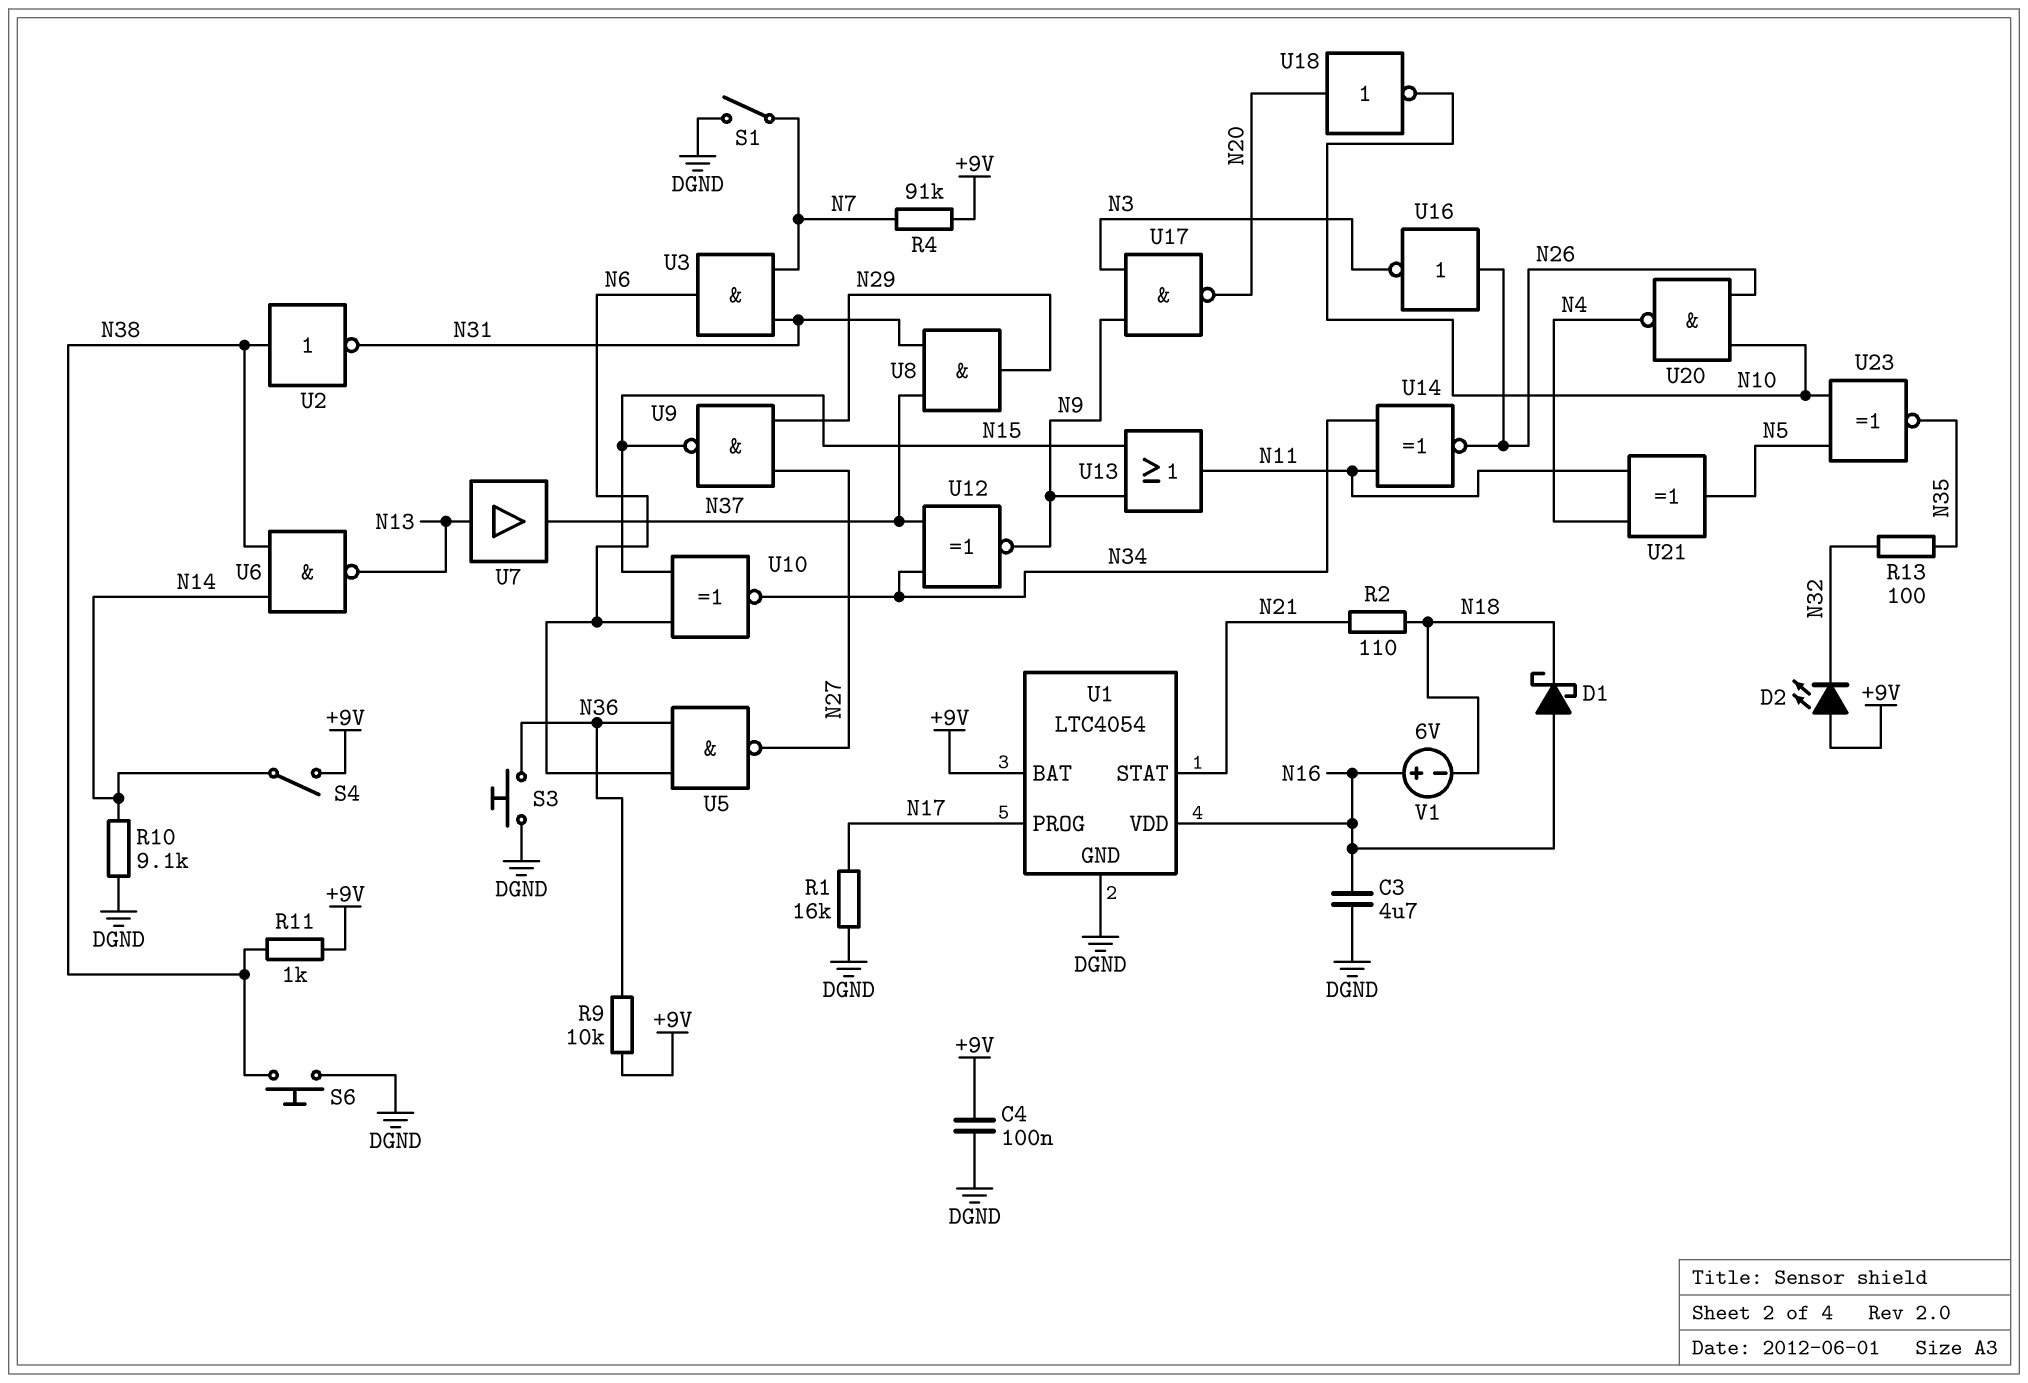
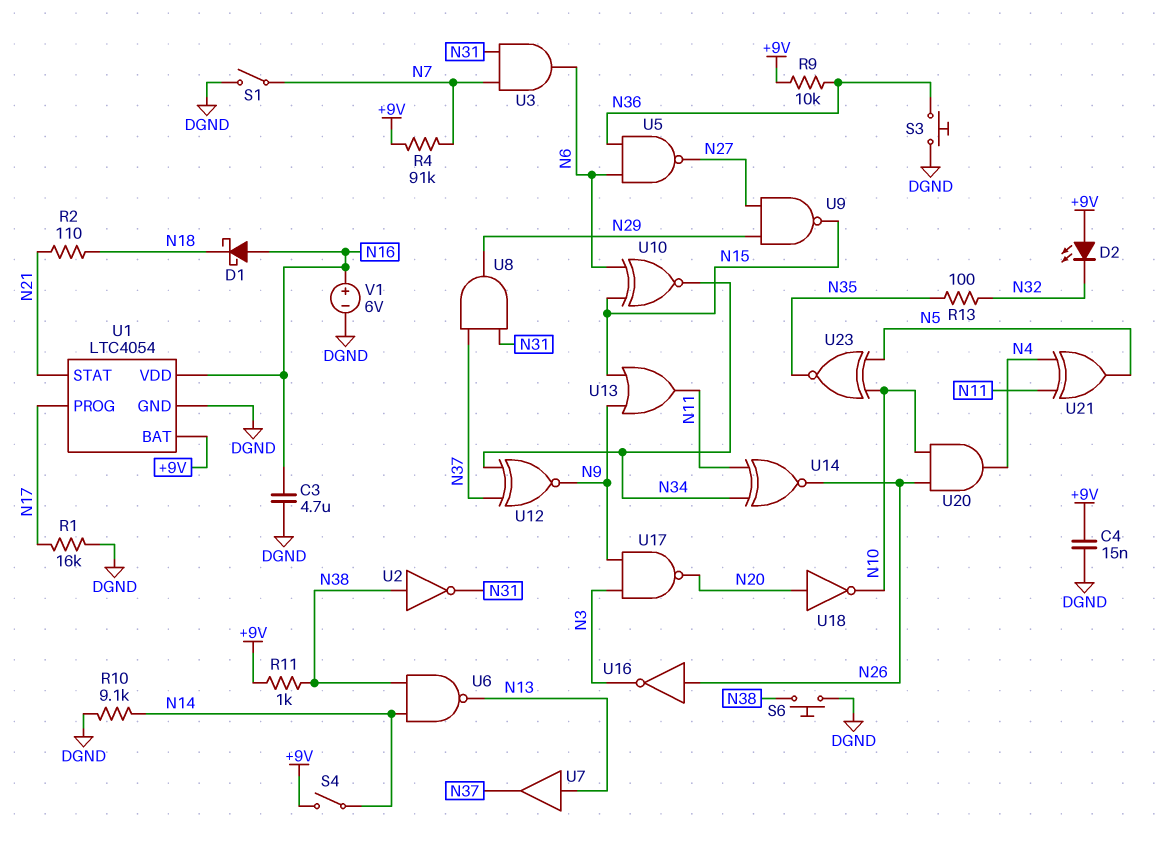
C4: 100nF (+9V, DGND) -> 15nF (+9V, DGND)
U20: NAND (in N10, in N26, out N4) -> AND (in N10, in N26, out N4)
V1: 6V (plus N16, minus N18) -> 6V (plus N16, minus DGND)

